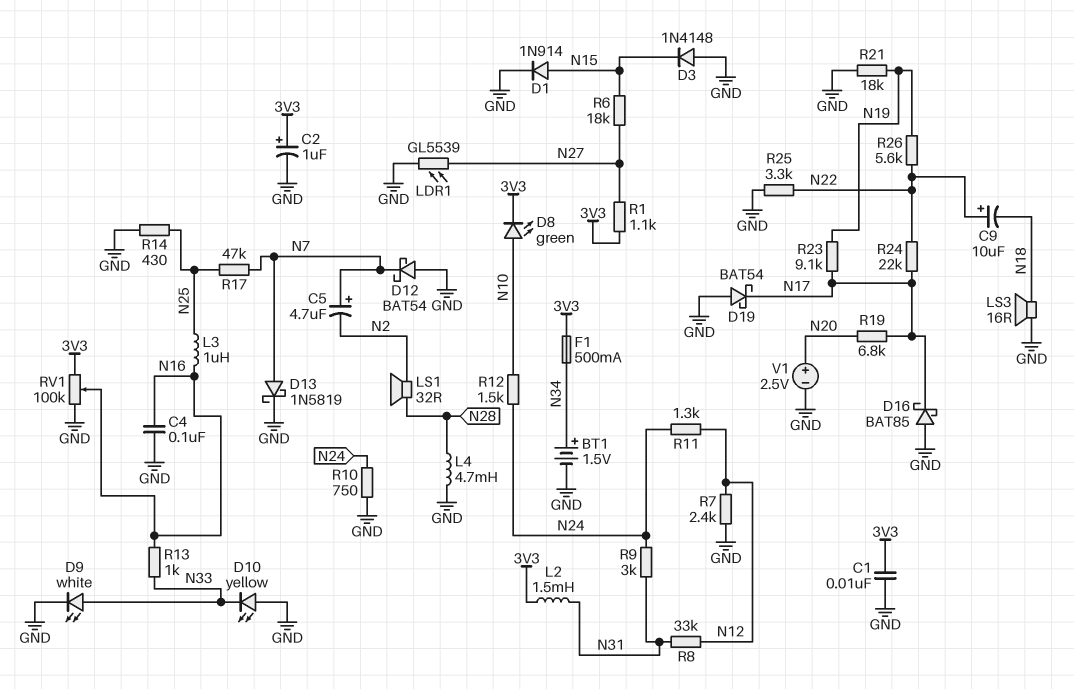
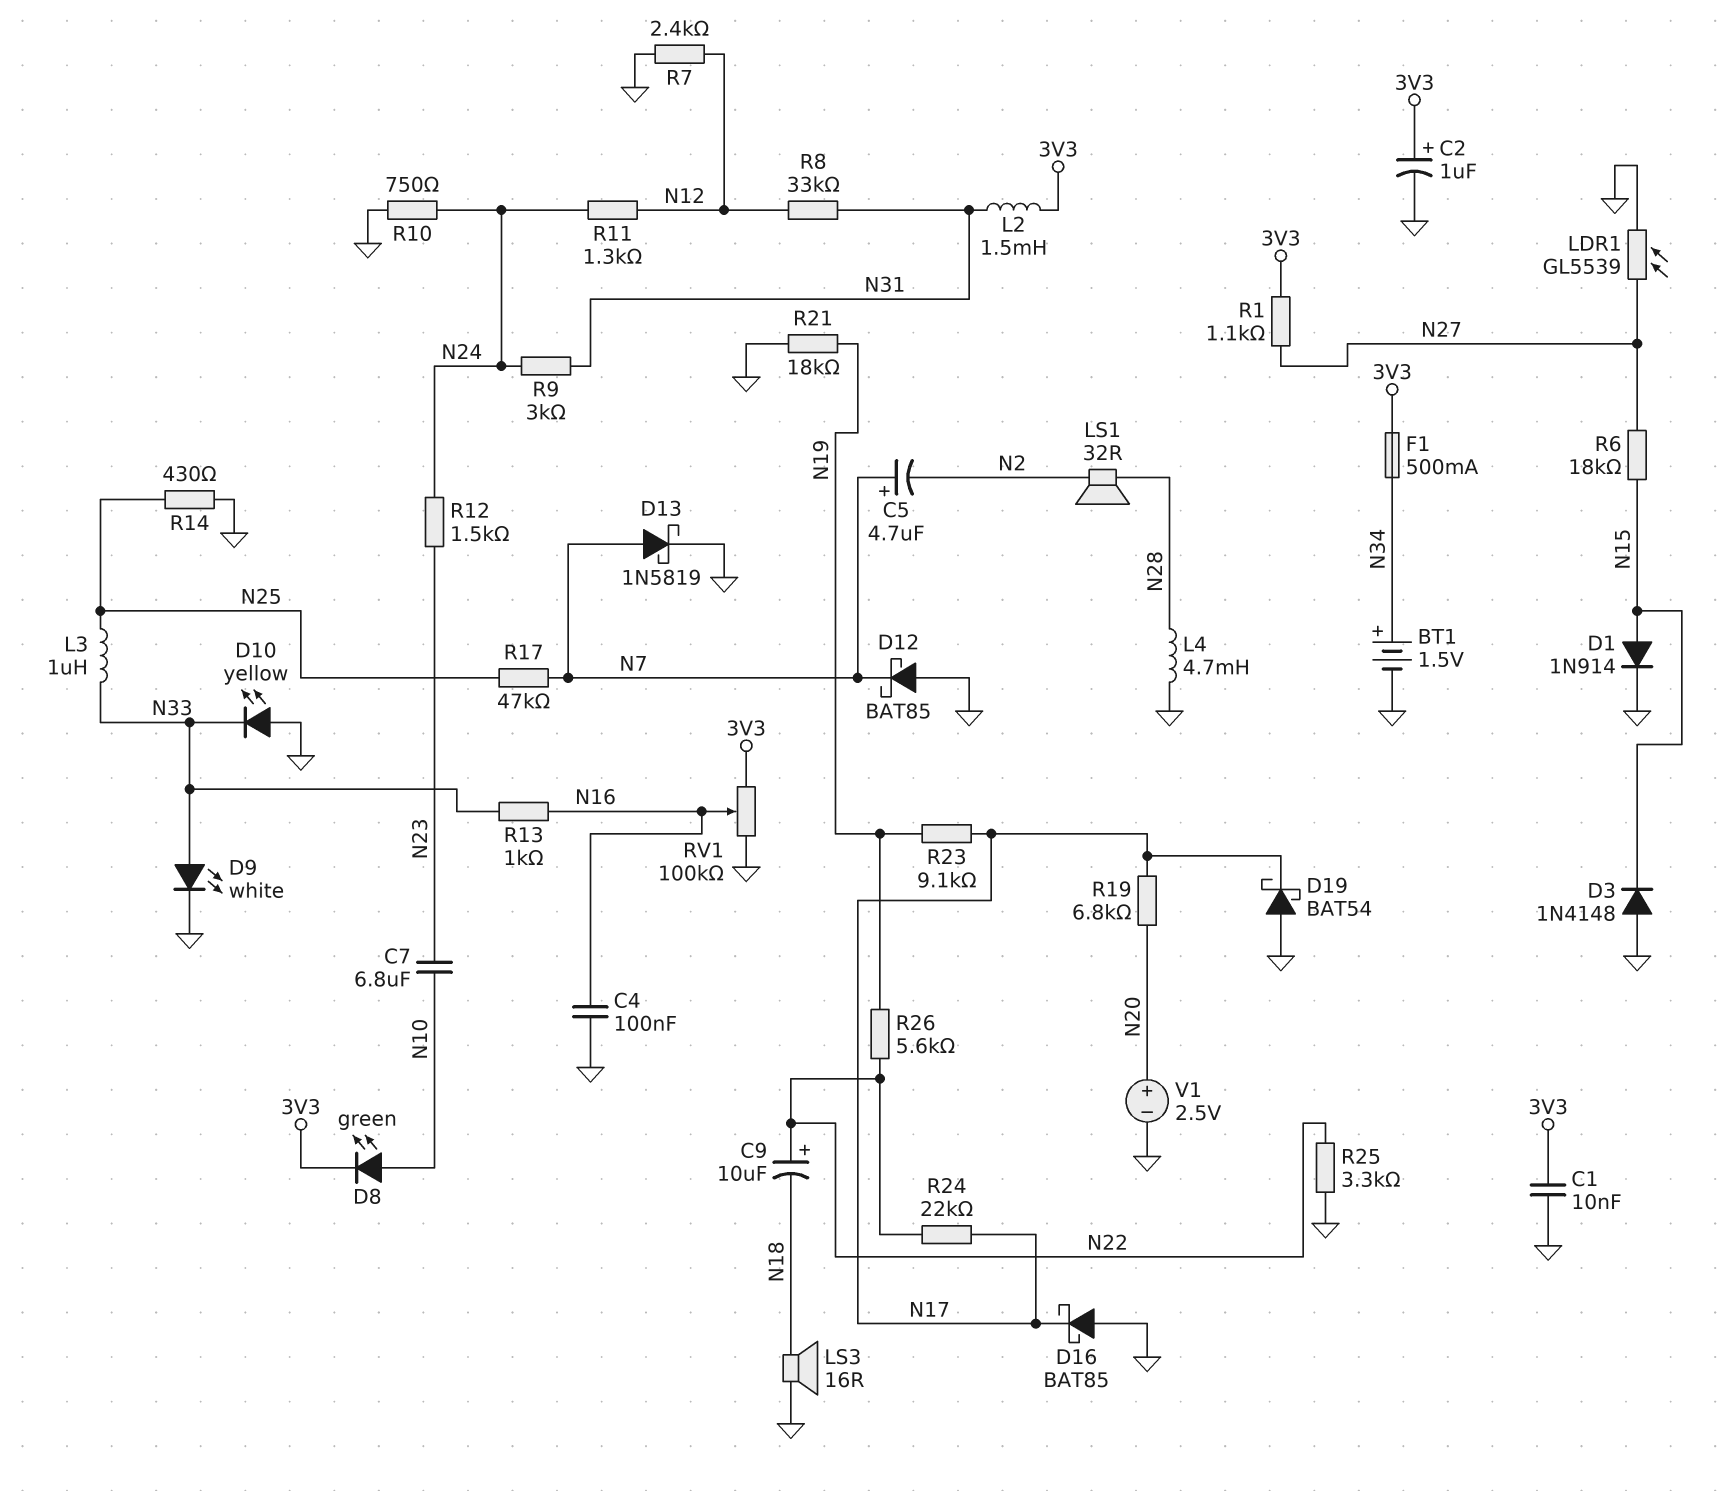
C7: none -> 6.8uF (N10, N23)
D12: schottky BAT54 (A GND, K N7) -> schottky BAT85 (A GND, K N7)
L3: 1uH (N16, N25) -> 1uH (N25, N33)
R12: 1.5k (N10, N24) -> 1.5k (N23, N24)

